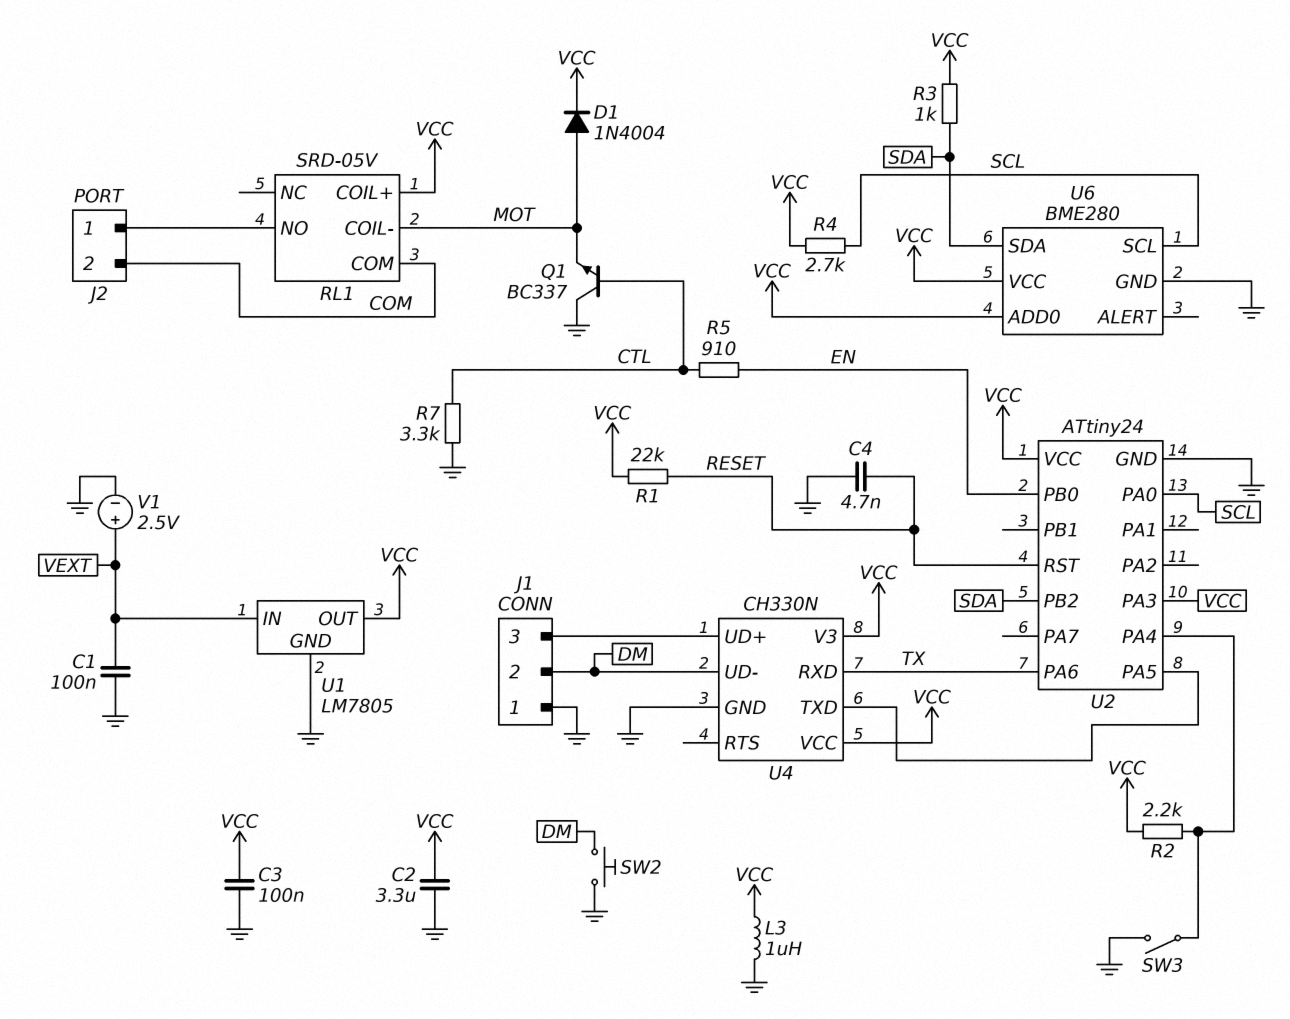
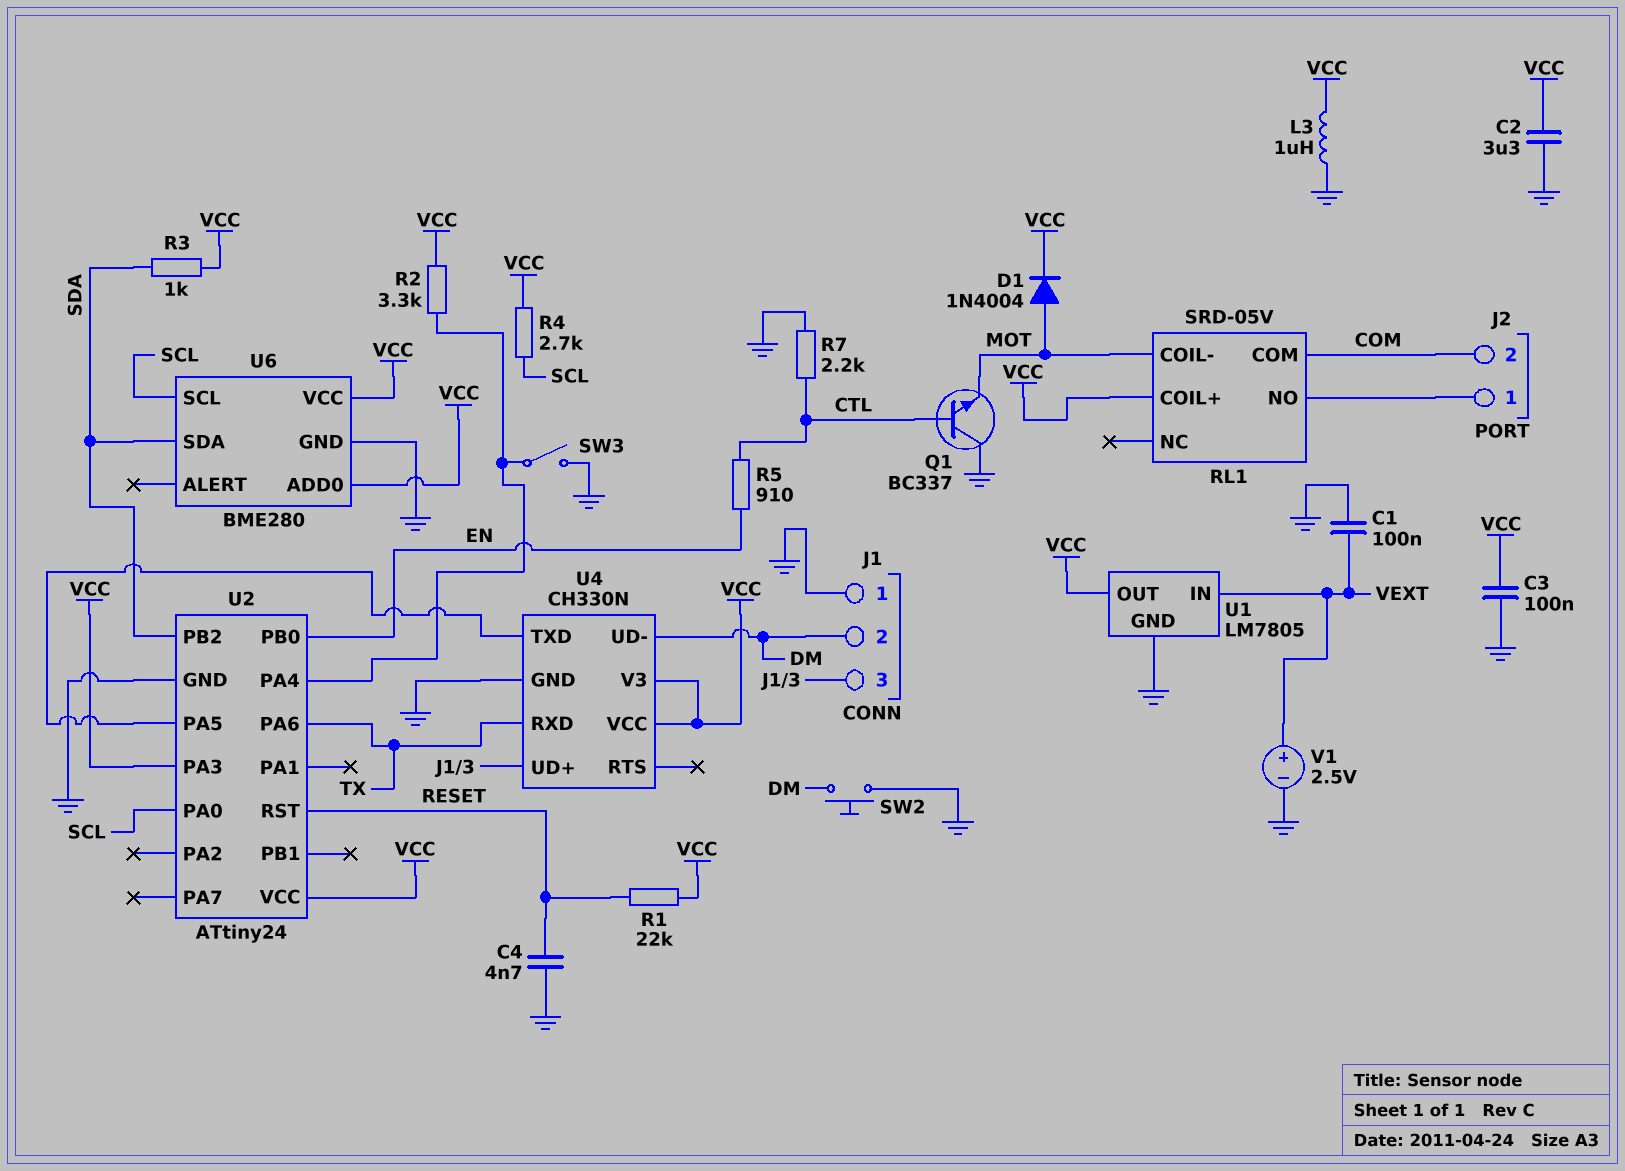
R2: 2.2k (U2/PA4, VCC) -> 3.3k (U2/PA4, VCC)
R7: 3.3k (CTL, GND) -> 2.2k (CTL, GND)

